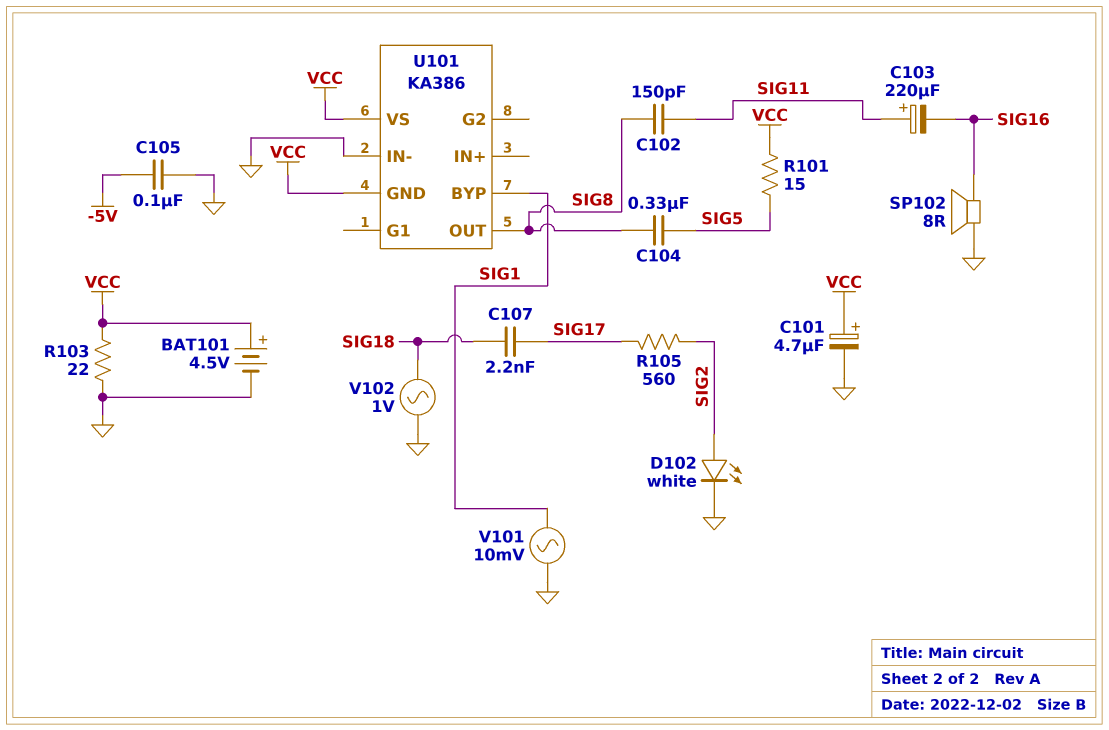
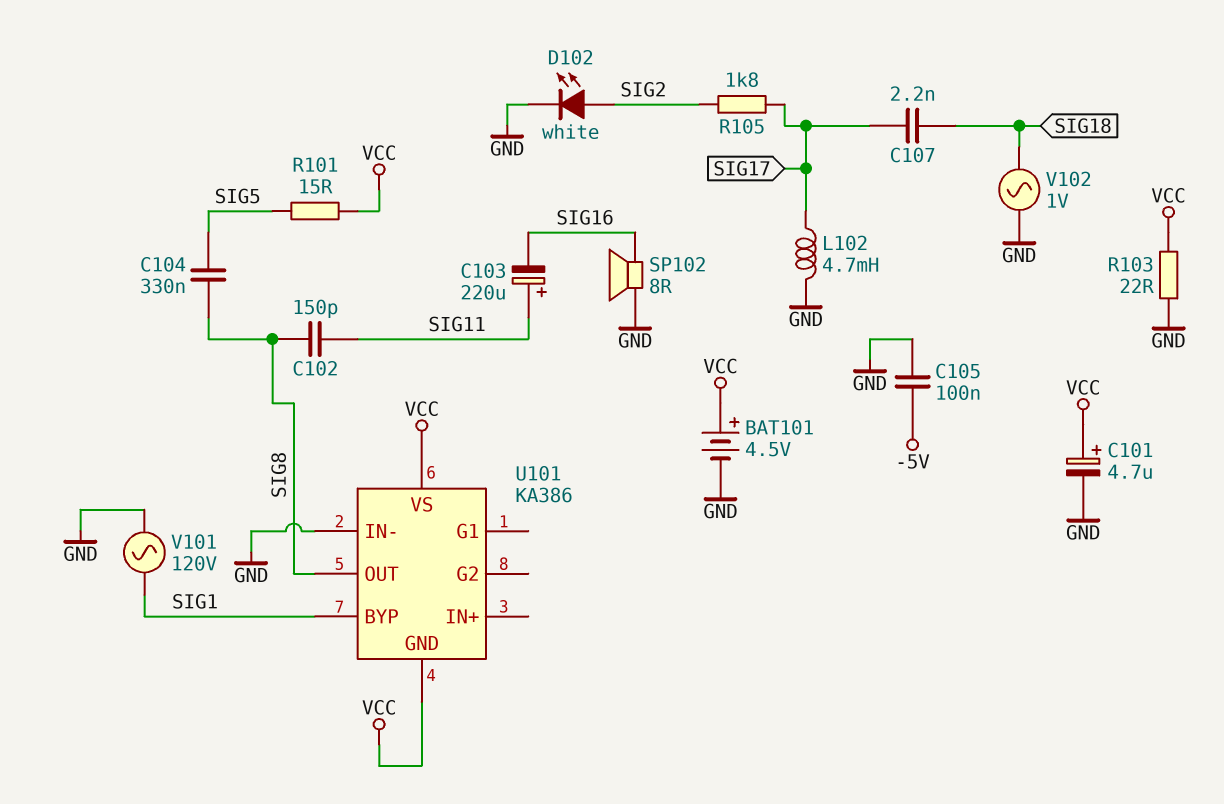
L102: none -> 4.7mH (GND, SIG17)
R105: 560 (SIG2, SIG17) -> 1.8k (SIG2, SIG17)
V101: AC 10mV (GND, SIG1) -> AC 120V (GND, SIG1)

